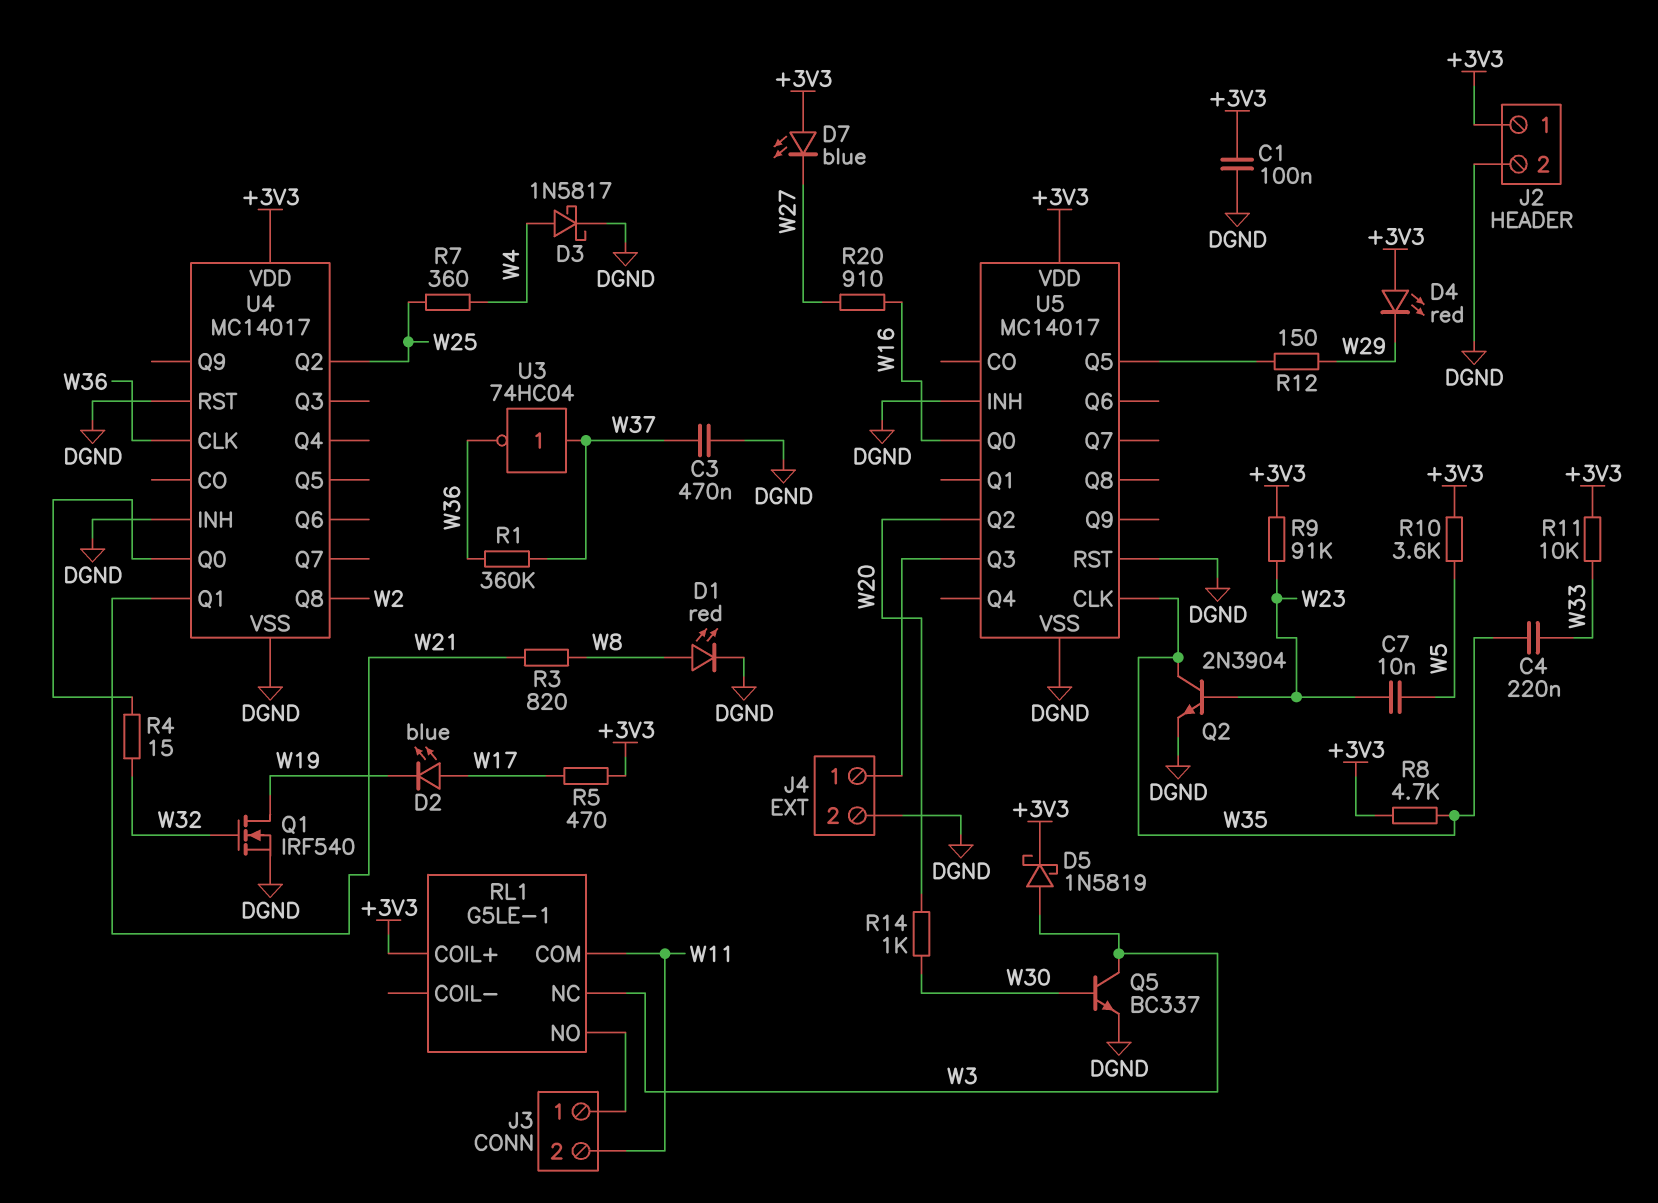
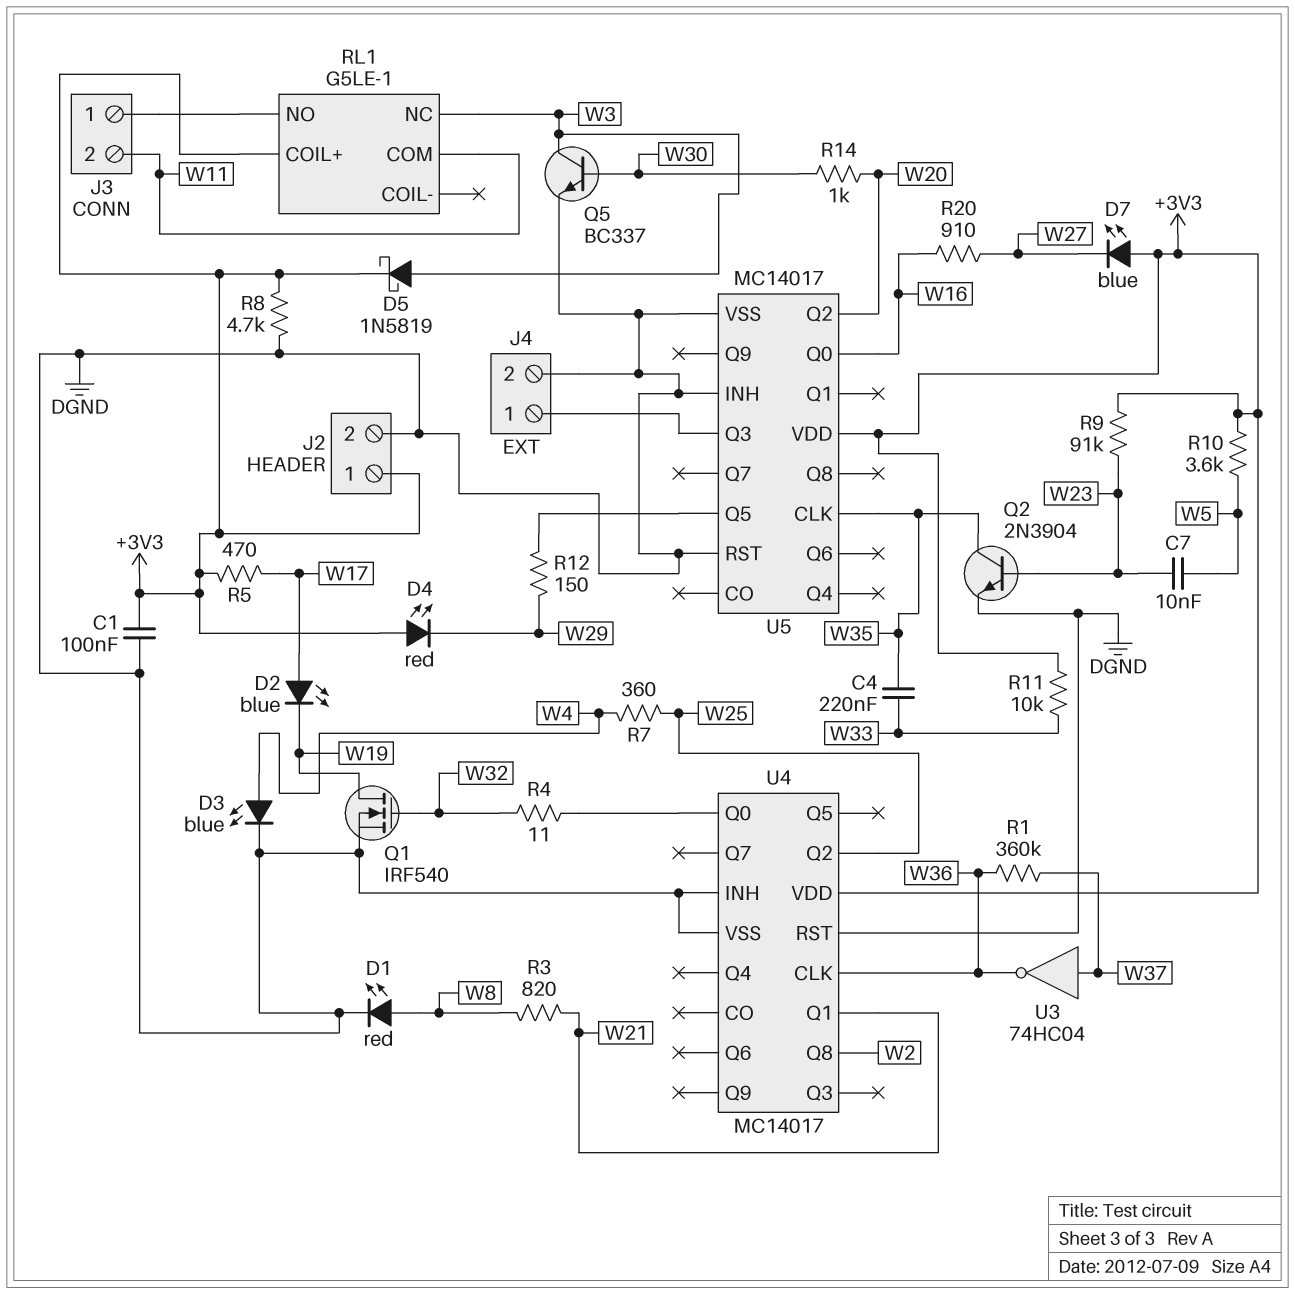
C3: 470nF (DGND, W37) -> none
D3: schottky 1N5817 (A W4, K DGND) -> LED blue (A W4, K DGND)
R4: 15 (U4/Q0, W32) -> 11 (U4/Q0, W32)
R8: 4.7k (+3V3, W35) -> 4.7k (+3V3, DGND)

